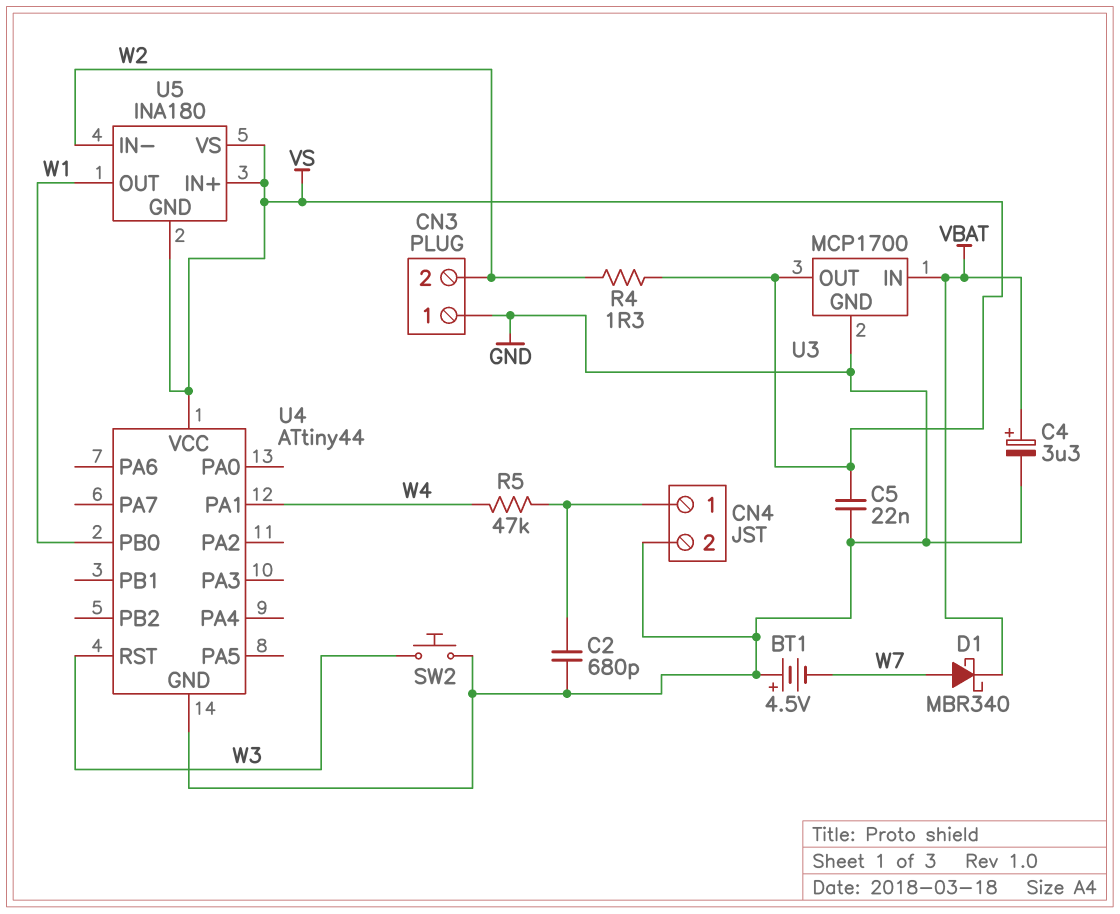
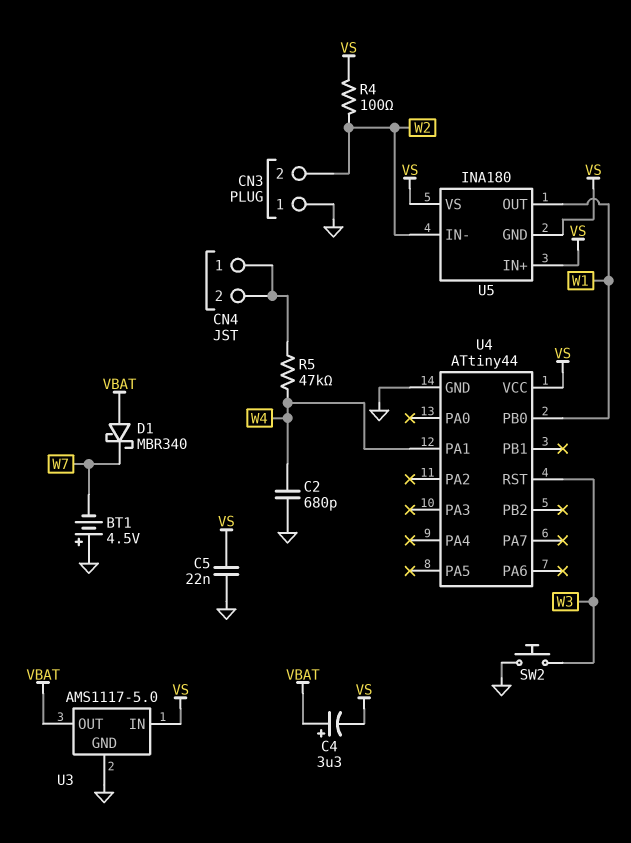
C2: 680pF (CN4/1, GND) -> 680pF (GND, W4)
C4: 3.3uF (plus VBAT, minus GND) -> 3.3uF (plus VBAT, minus VS)
CN4 pin 2: GND -> CN4/1
D1: schottky MBR340 (A W7, K VBAT) -> schottky MBR340 (A VBAT, K W7)
R4: 1.3 (VS, W2) -> 100 (VS, W2)
U3: MCP1700 -> AMS1117-5.0
U3 pin IN: VBAT -> VS
U3 pin OUT: VS -> VBAT

